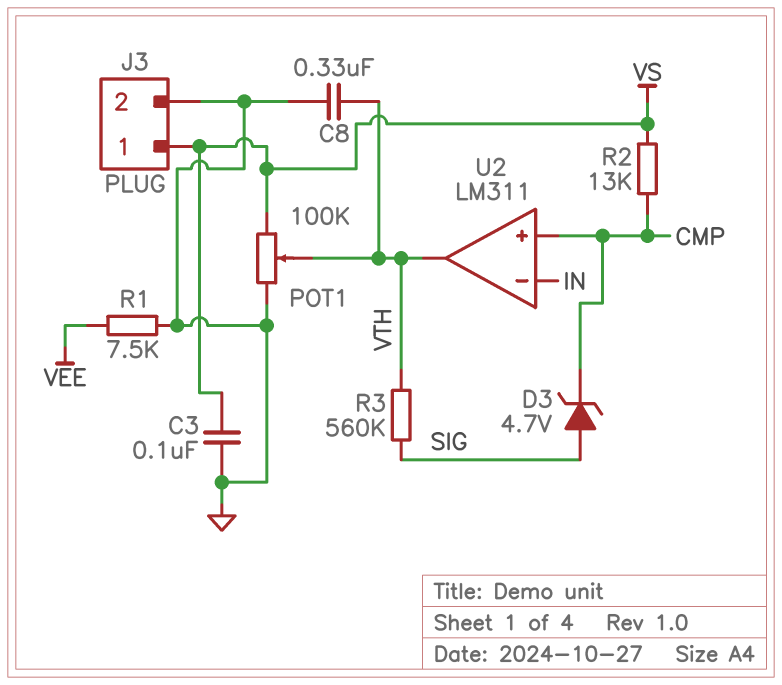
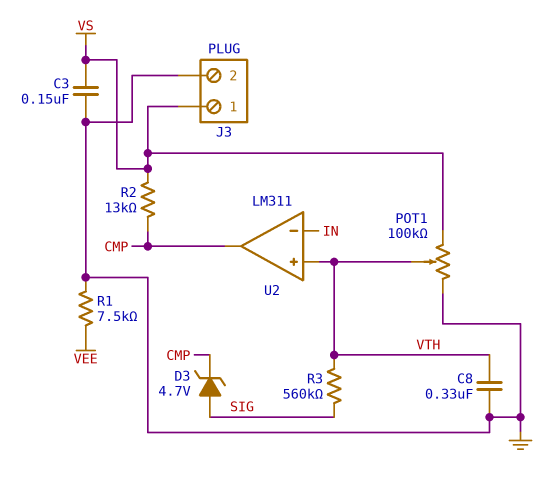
C3: 100nF (GND, VS) -> 150nF (GND, VS)
U2 pin in+: CMP -> VTH
U2 pin out: VTH -> CMP

